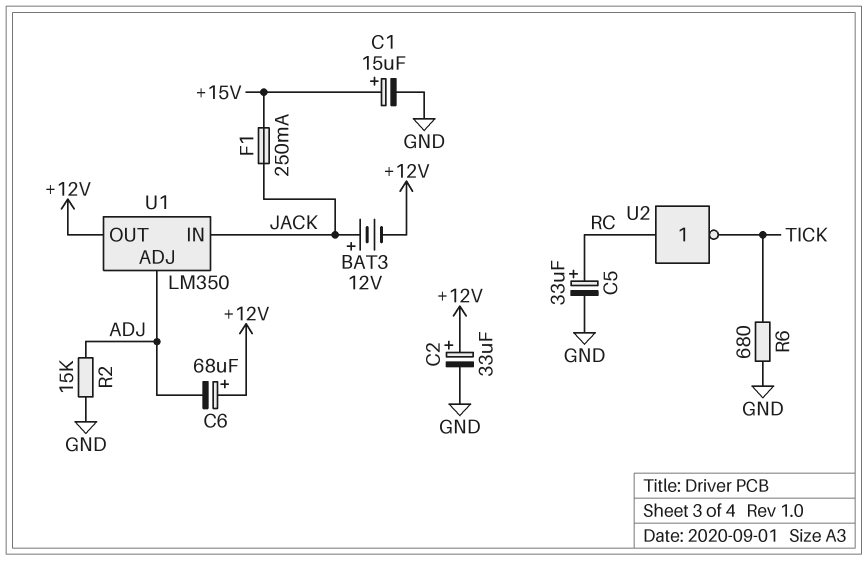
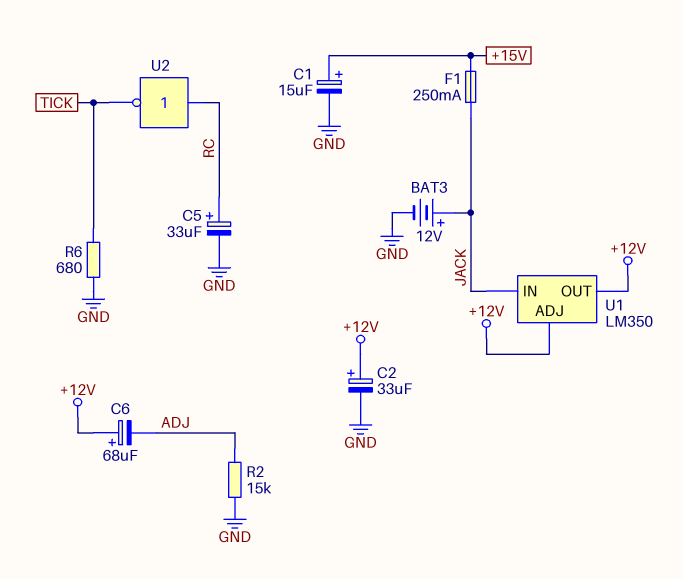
BAT3: 12V (plus JACK, minus +12V) -> 12V (plus JACK, minus GND)
U1 pin ADJ: ADJ -> +12V

